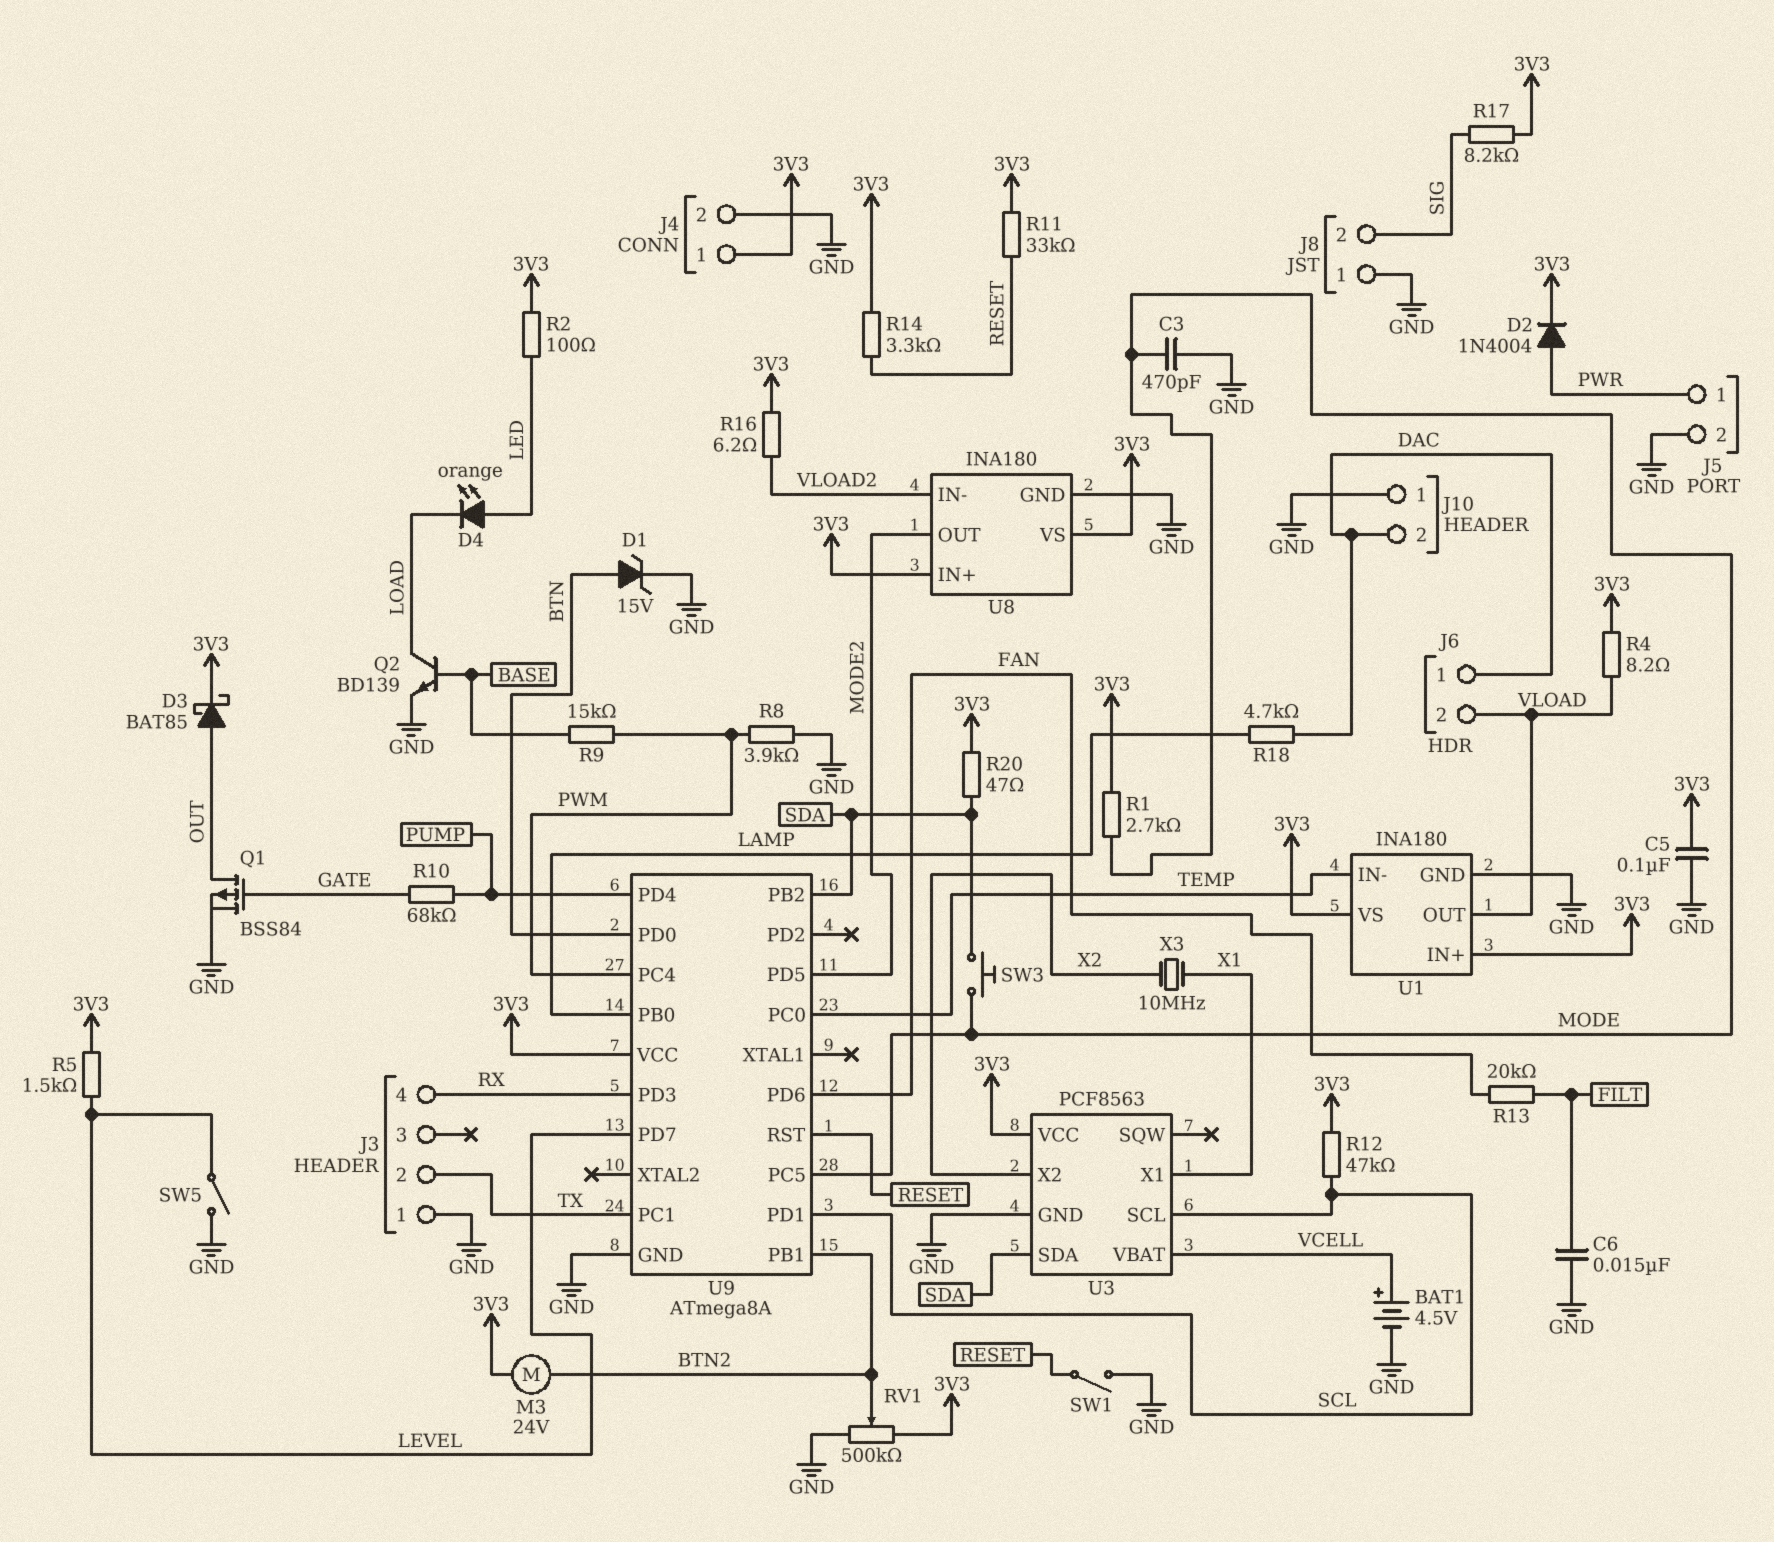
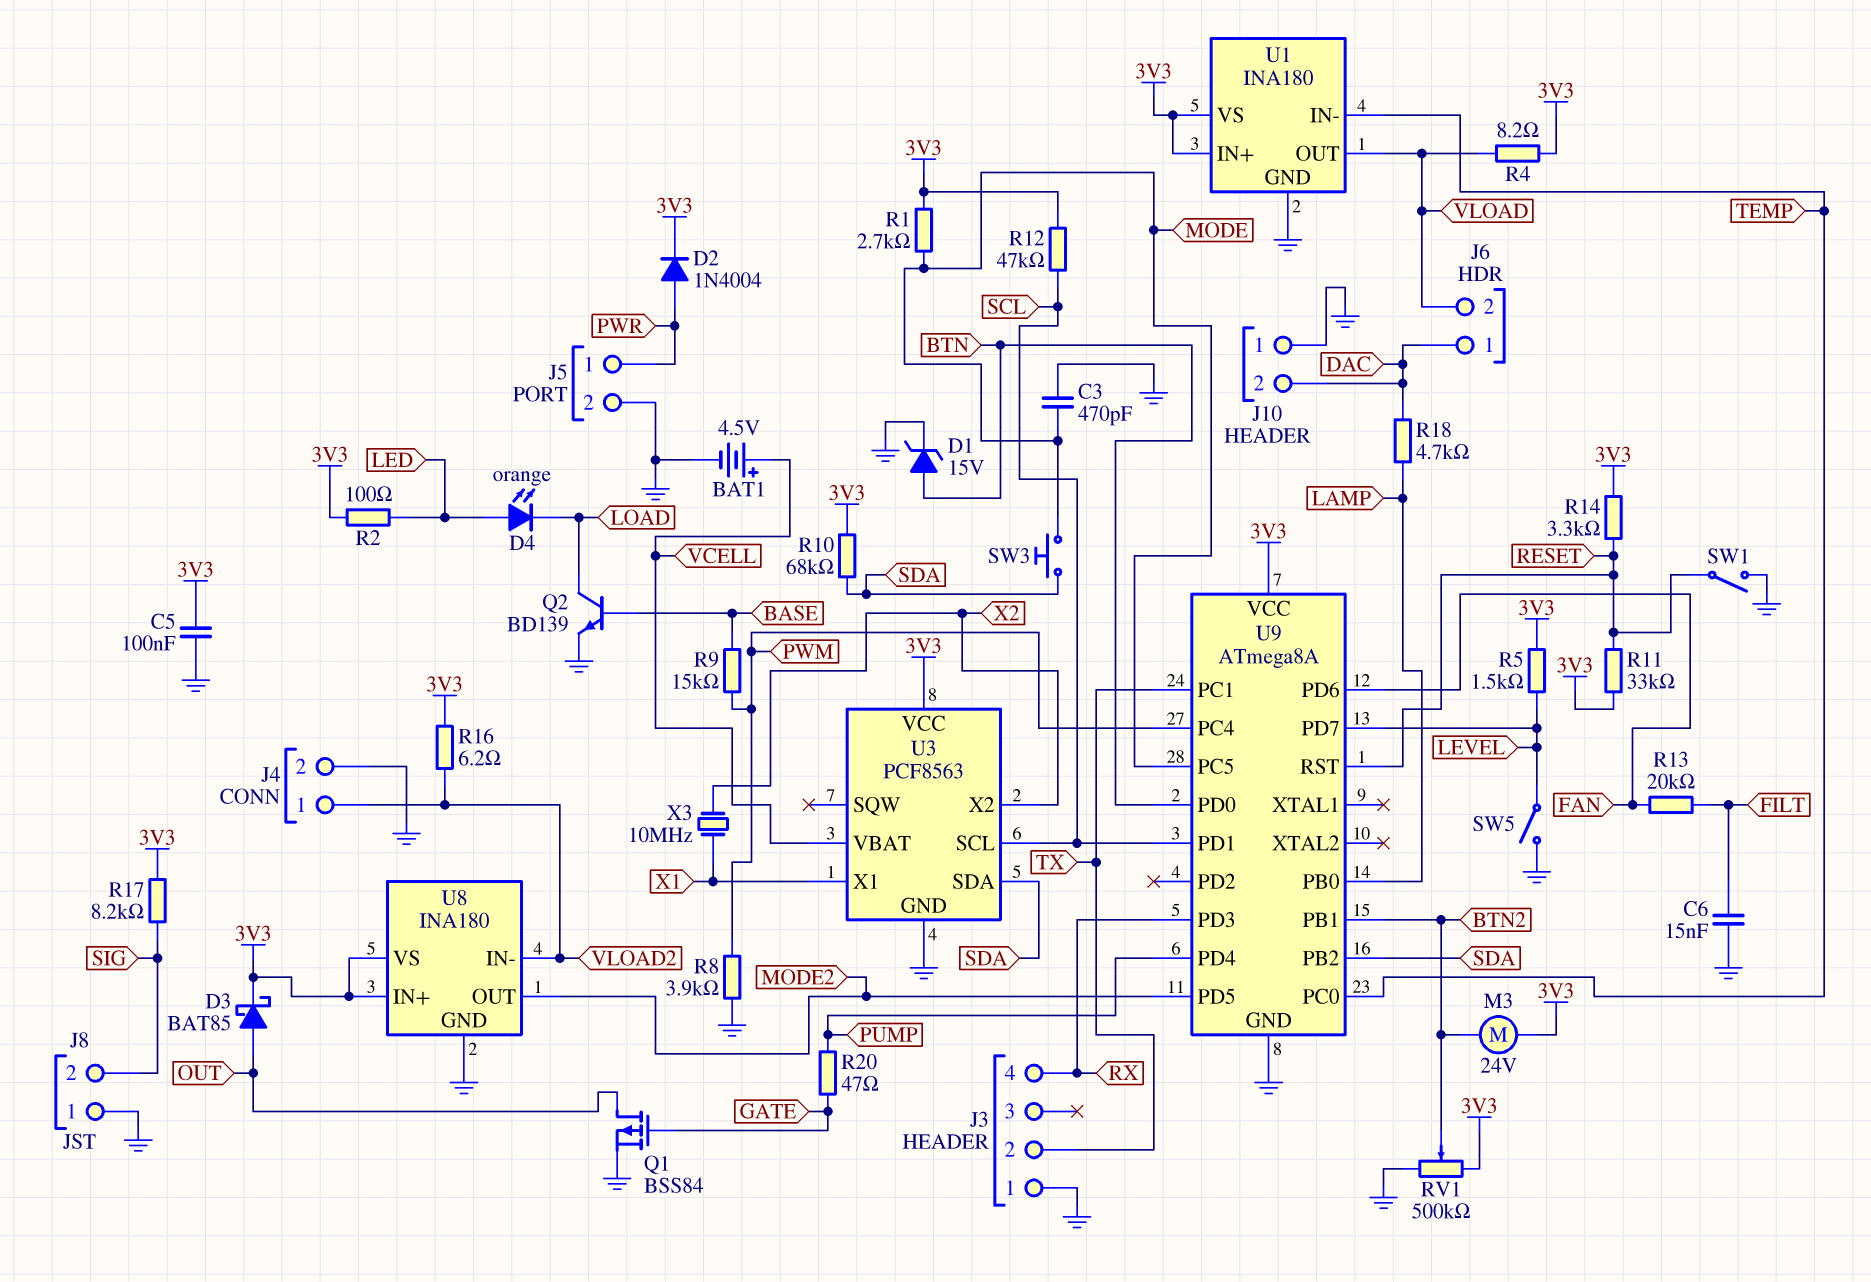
J4 pin 1: 3V3 -> VLOAD2
R10: 68k (GATE, PUMP) -> 68k (3V3, SDA)
R20: 47 (3V3, SDA) -> 47 (GATE, PUMP)

